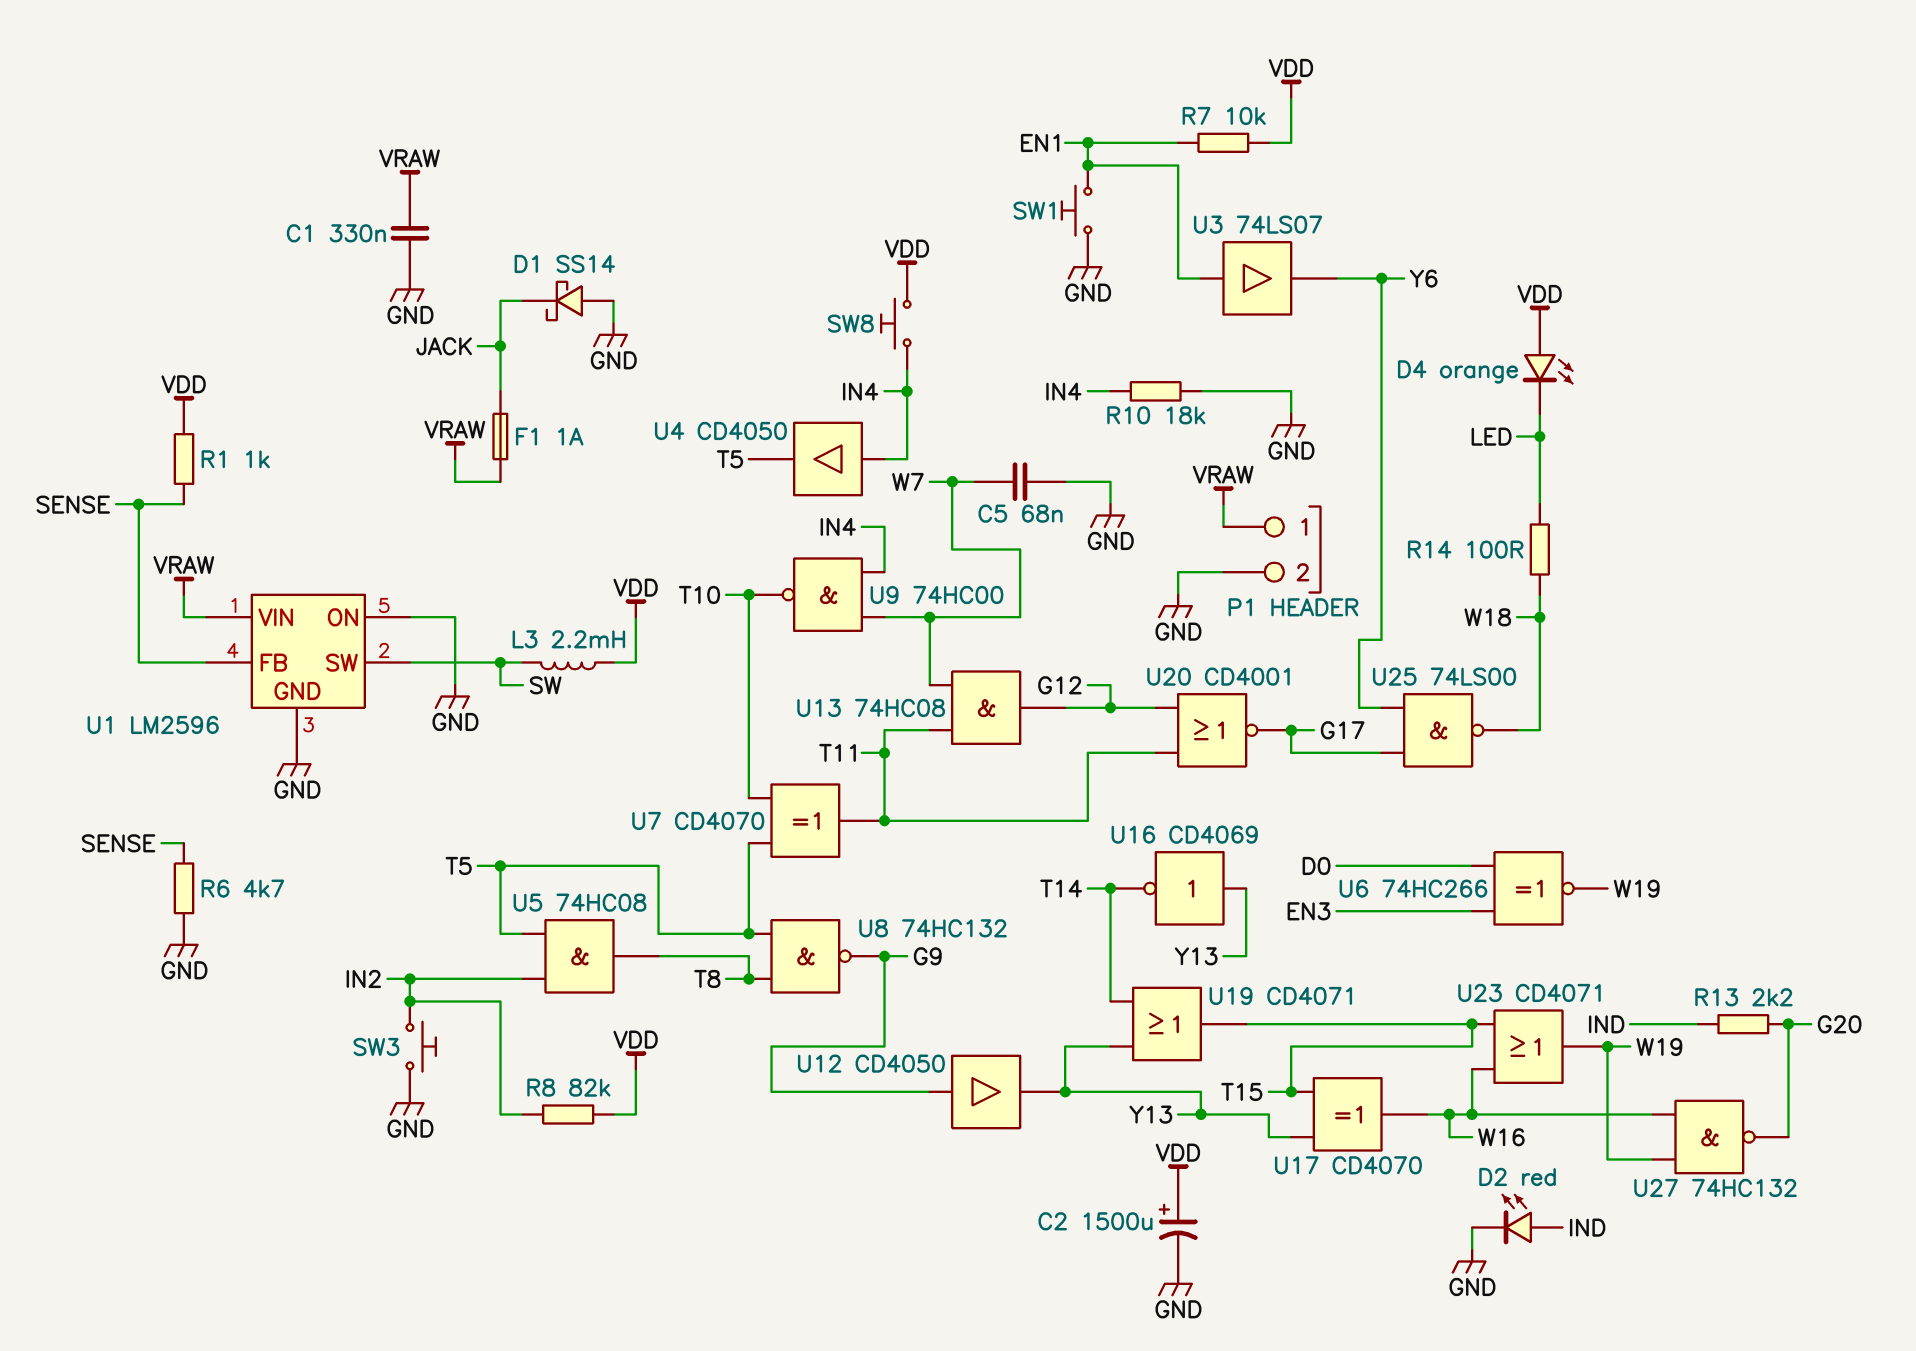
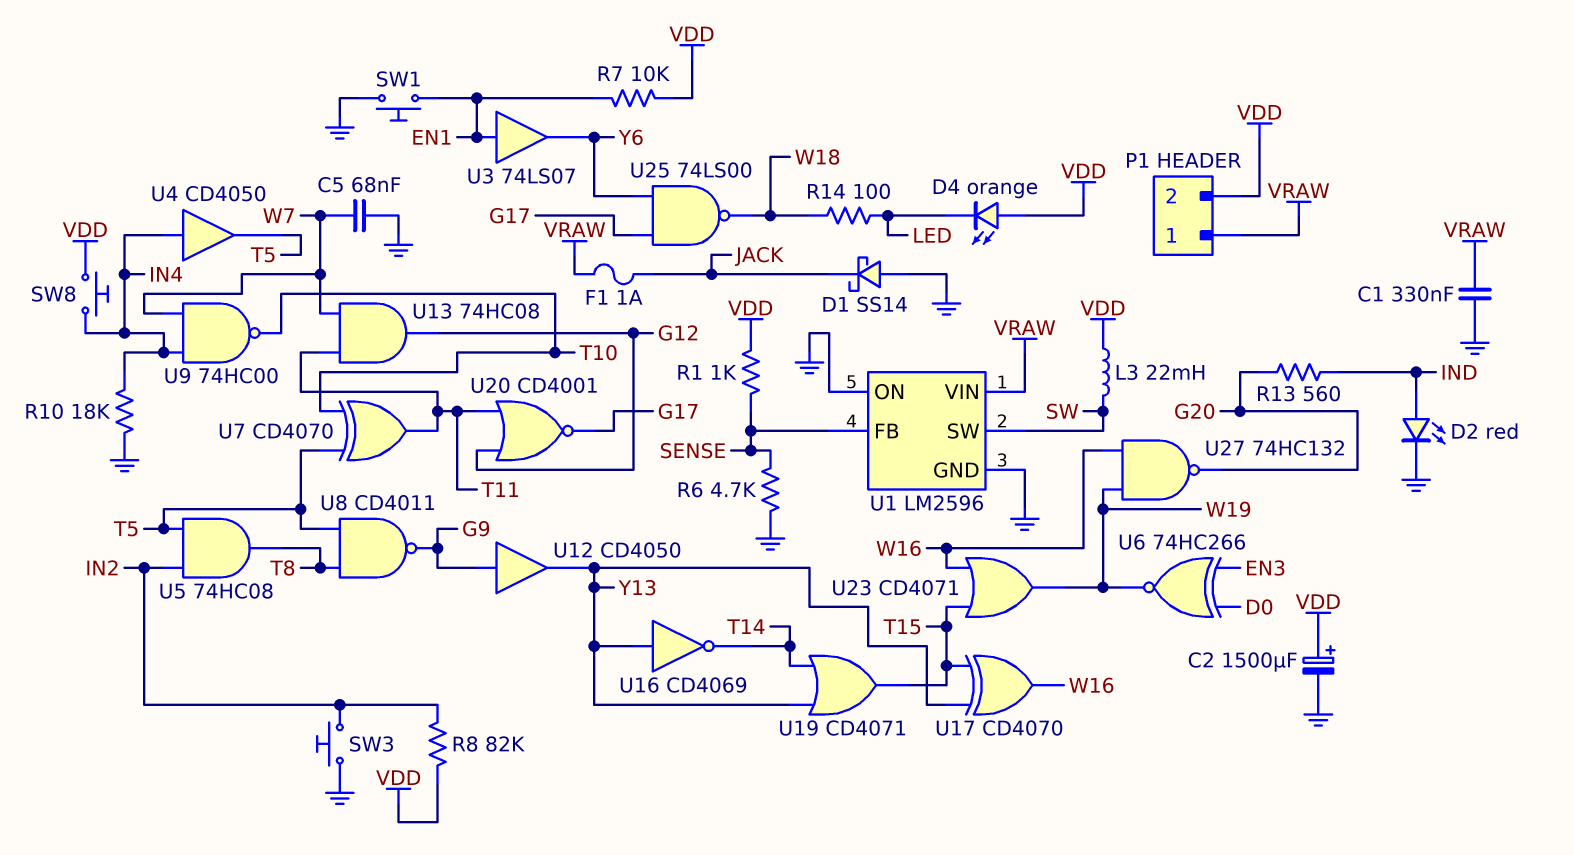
L3: 2.2mH (SW, VDD) -> 22mH (SW, VDD)
P1 pin 2: GND -> VDD
R13: 2.2k (G20, IND) -> 560 (G20, IND)
U8: NAND 74HC132 (in T5, in T8, out G9) -> NAND CD4011 (in T5, in T8, out G9)

